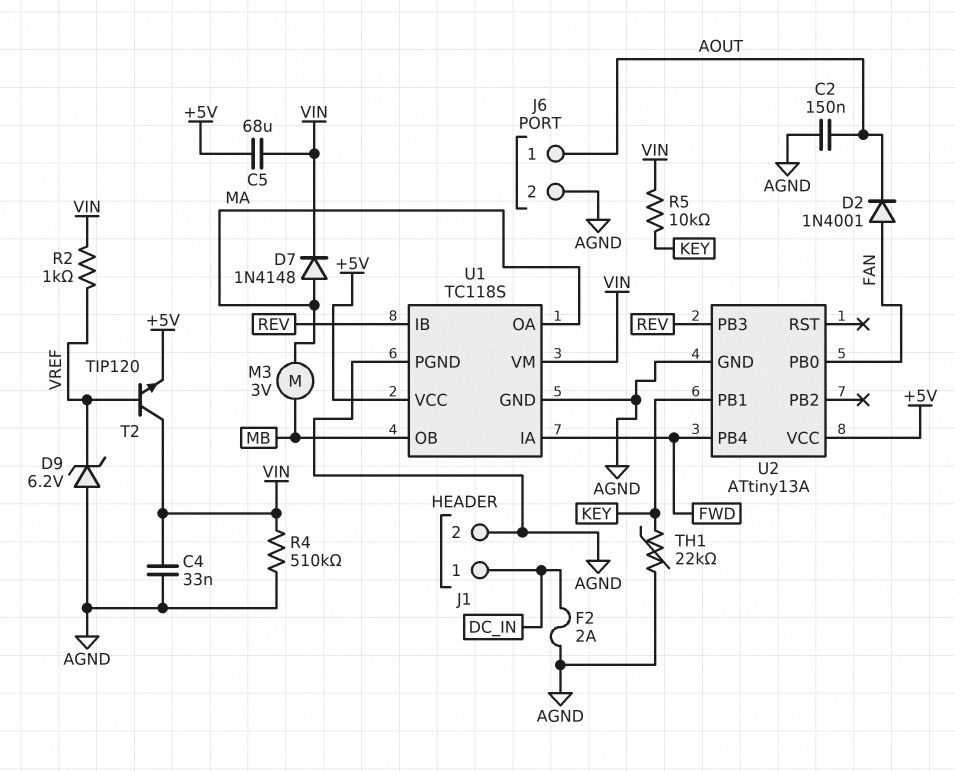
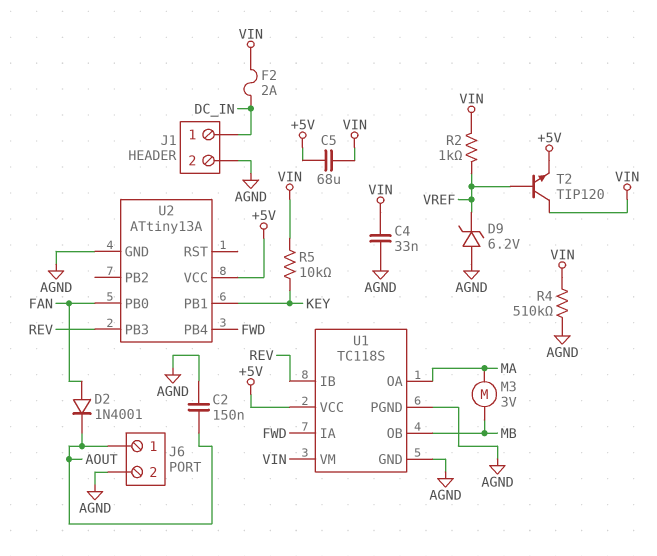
D7: diode 1N4148 (A MA, K VIN) -> none
F2: 2A (AGND, DC_IN) -> 2A (DC_IN, VIN)
TH1: 22k (AGND, KEY) -> none

